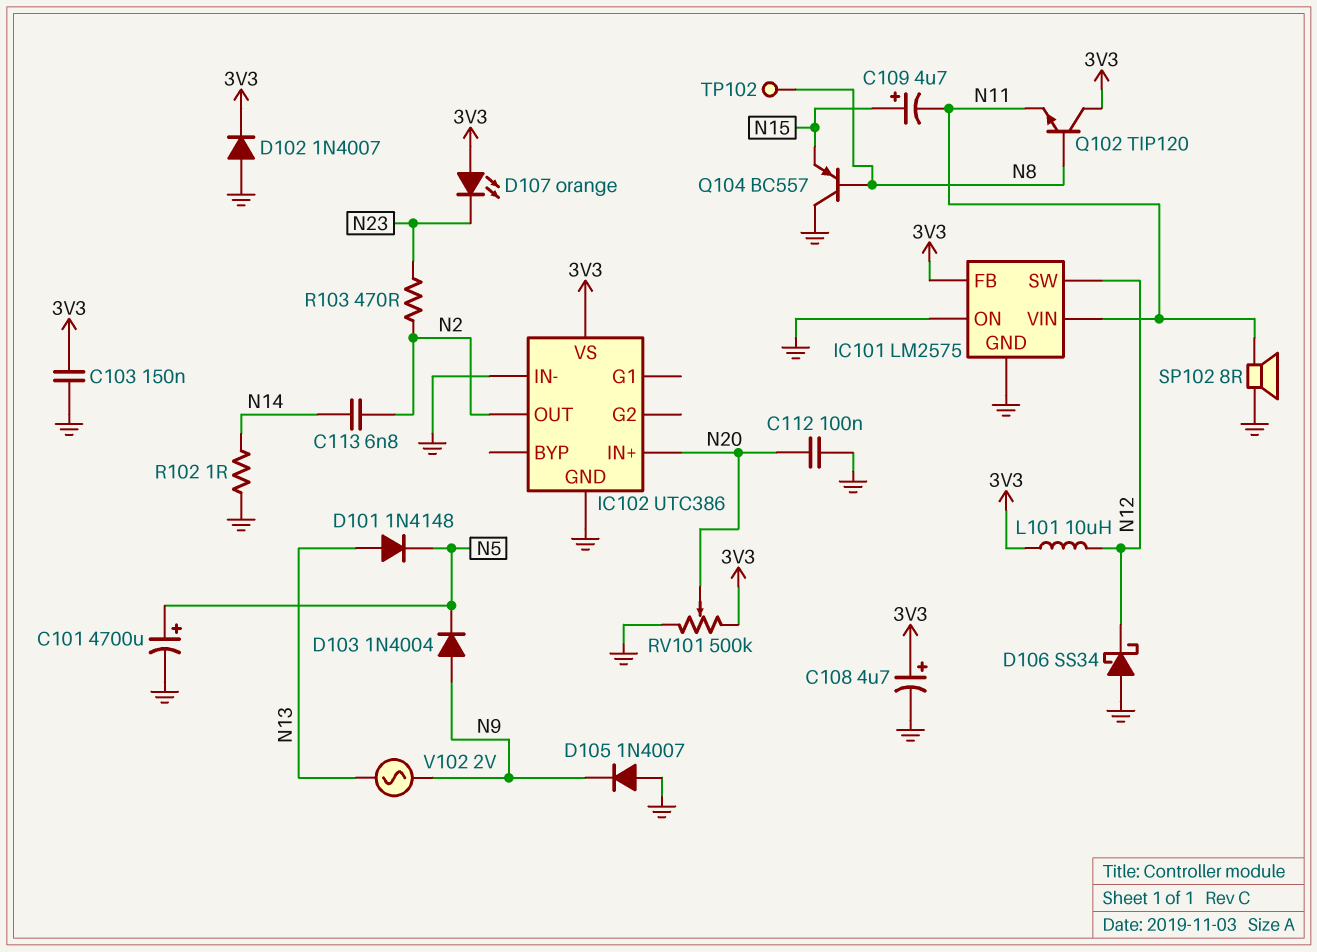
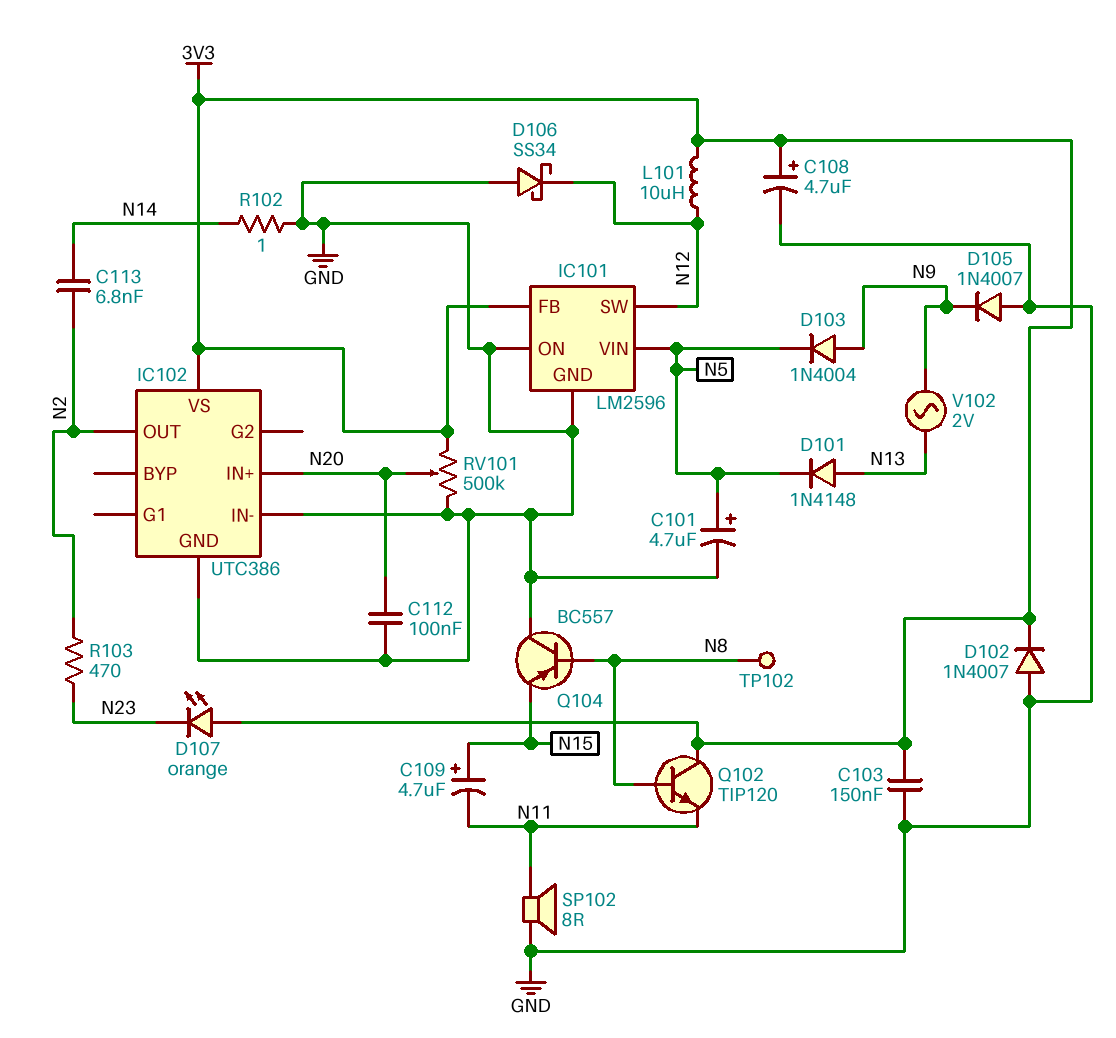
C101: 4700uF (plus N5, minus GND) -> 4.7uF (plus N5, minus GND)
IC101: LM2575 -> LM2596
IC101 pin VIN: N11 -> N5

